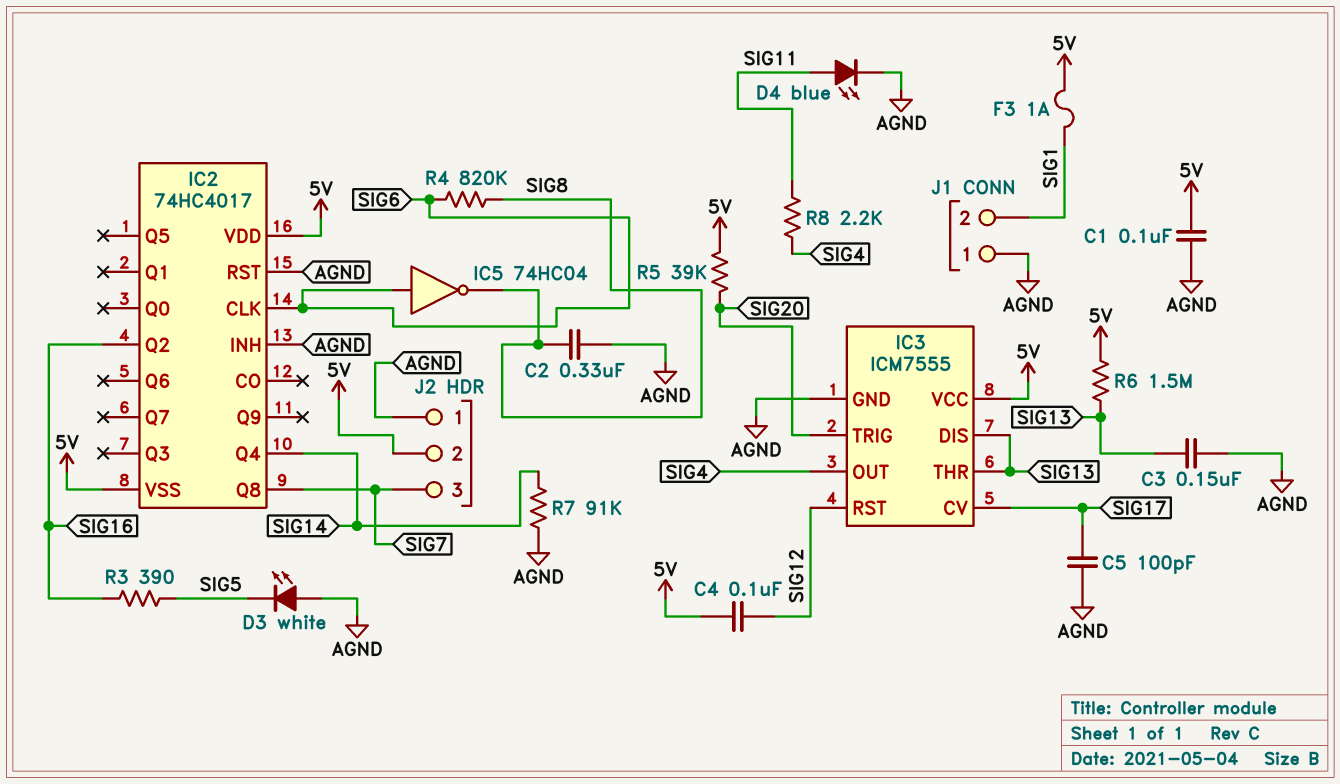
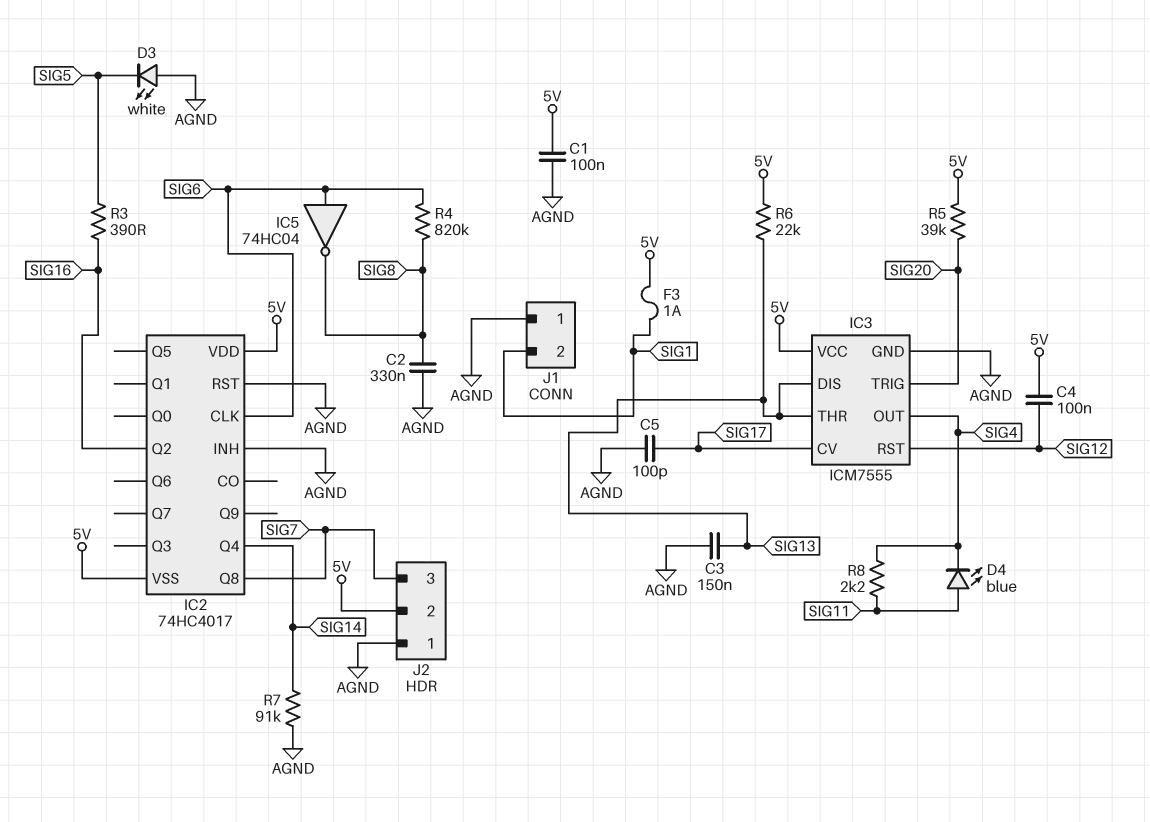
D4: LED blue (A SIG11, K AGND) -> LED blue (A SIG11, K SIG4)
R6: 1.5M (5V, SIG13) -> 22k (5V, SIG13)

